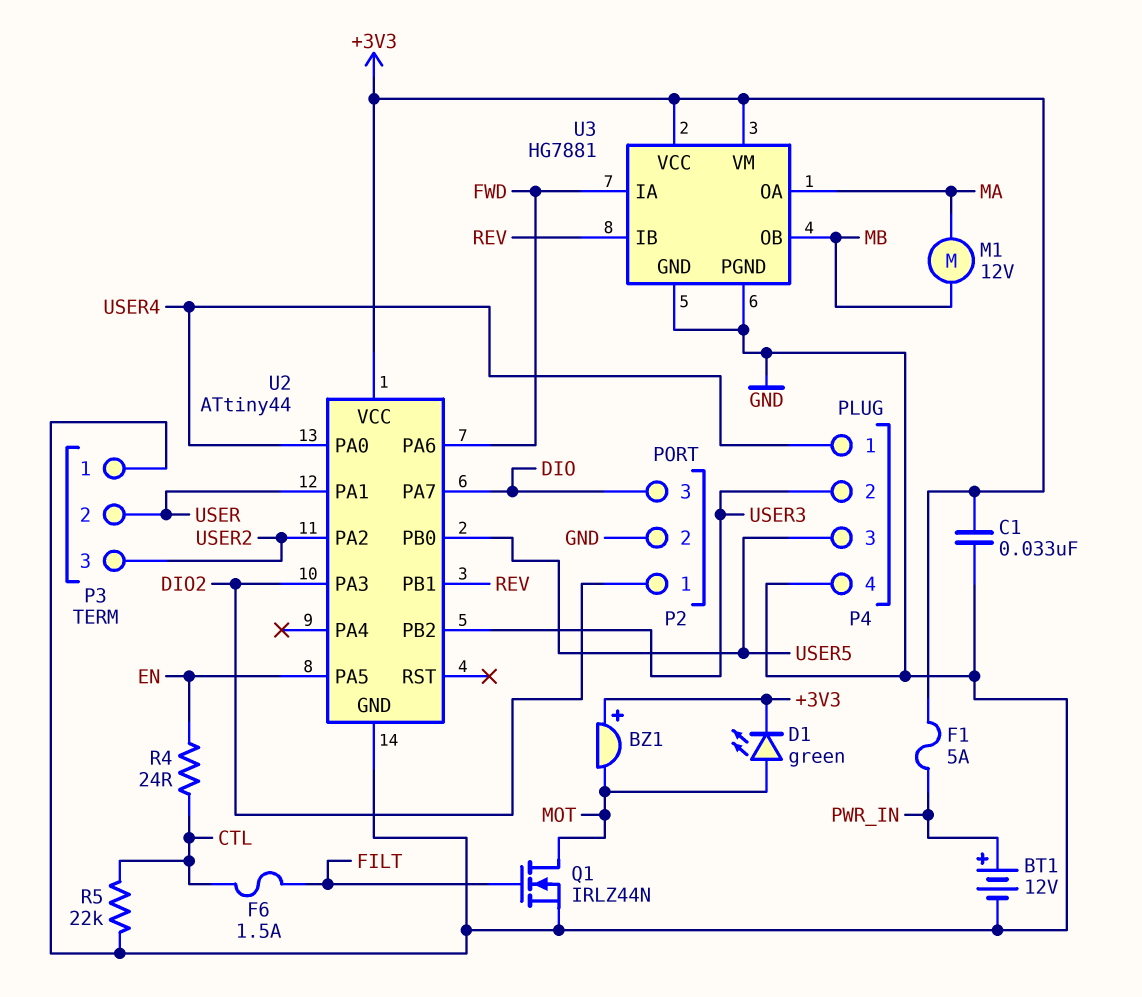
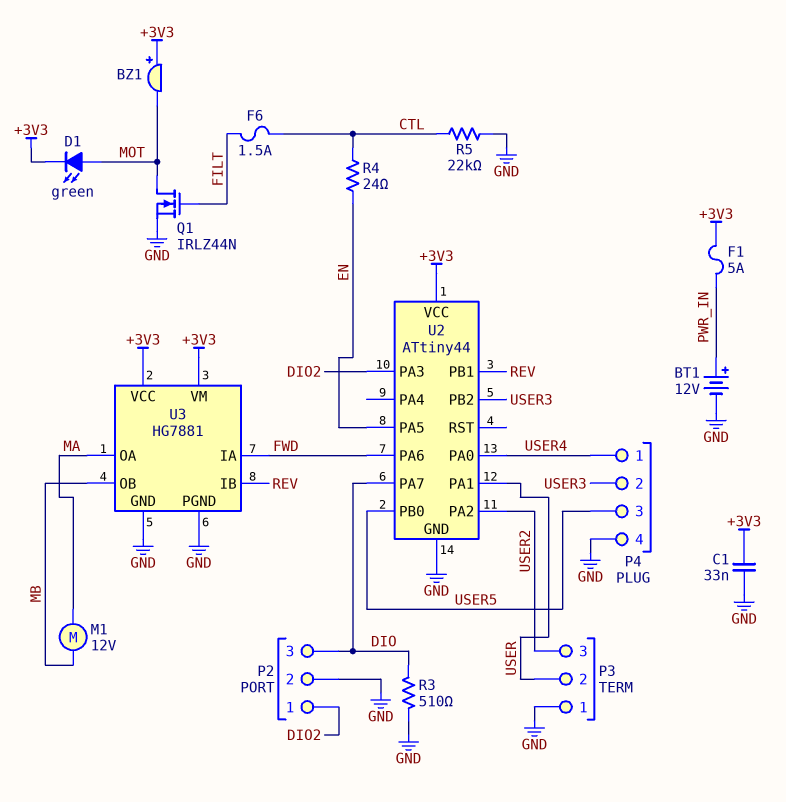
R3: none -> 510 (DIO, GND)

